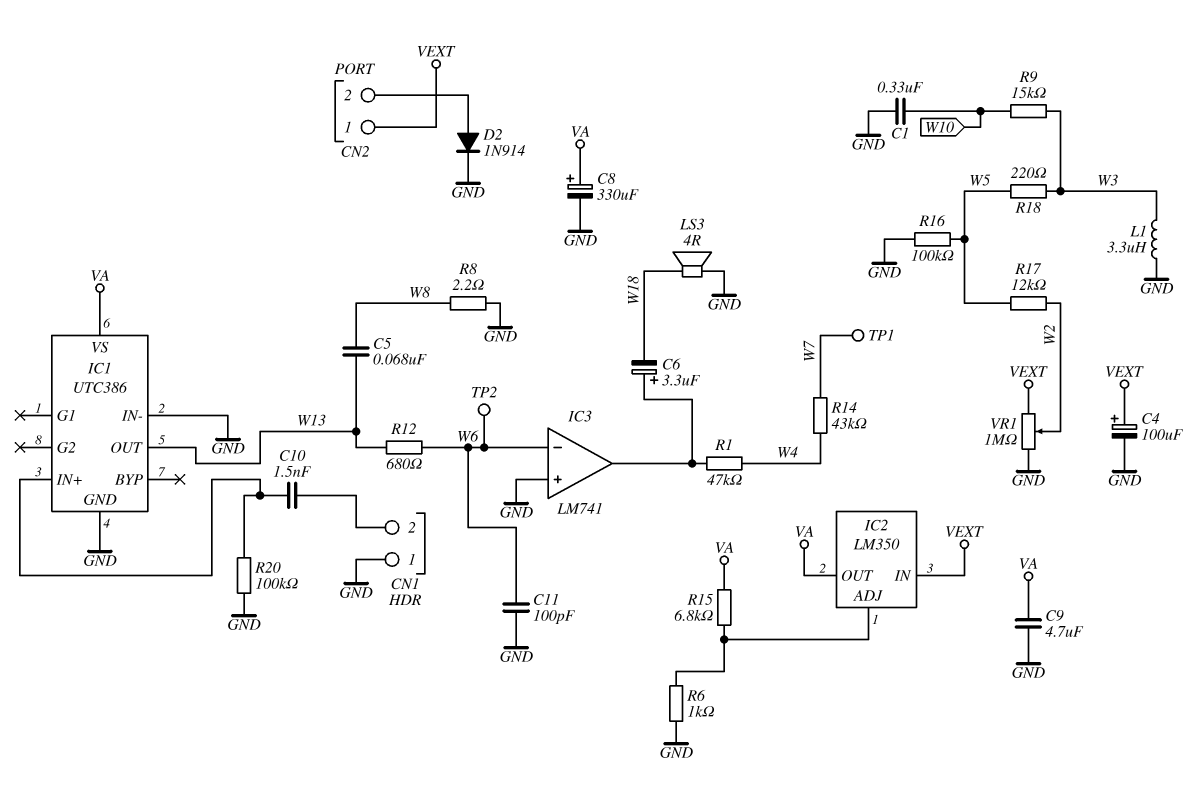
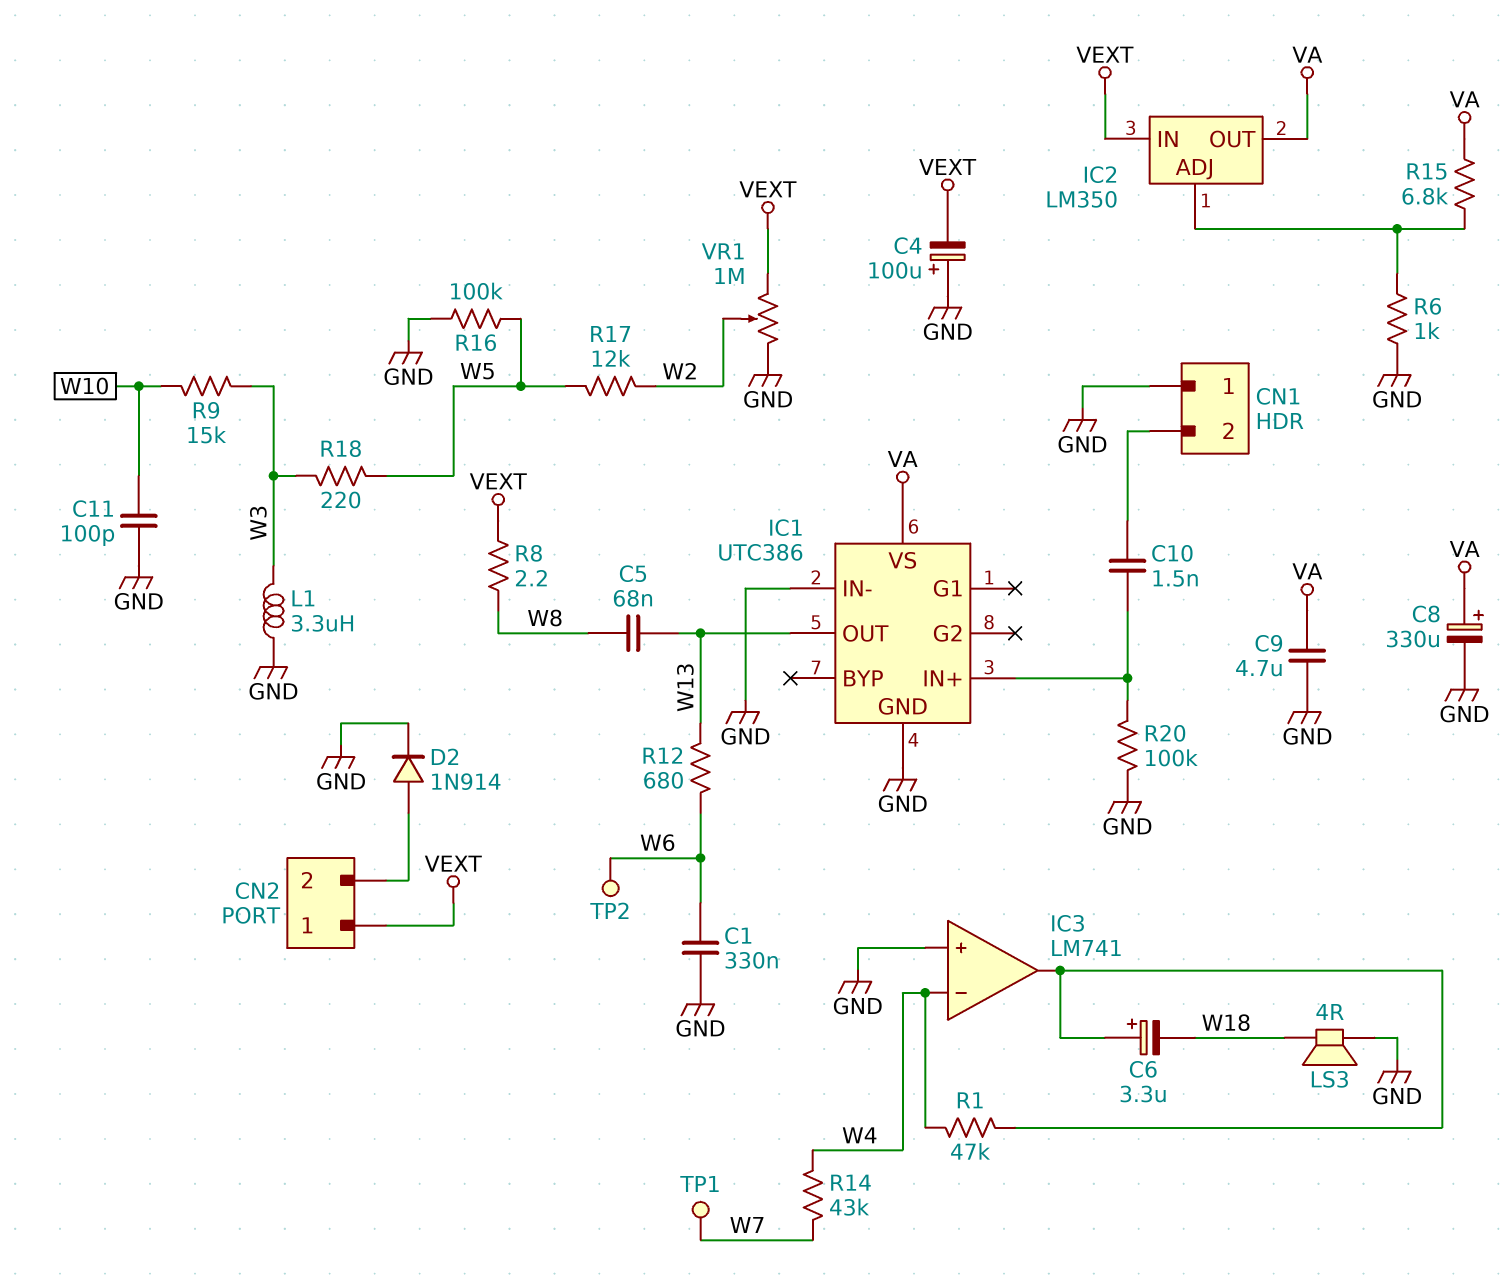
C1: 330nF (GND, W10) -> 330nF (GND, W6)
C4: 100uF (plus VEXT, minus GND) -> 100uF (plus GND, minus VEXT)
C11: 100pF (GND, W6) -> 100pF (GND, W10)
IC3 pin in-: W6 -> W4
R8: 2.2 (GND, W8) -> 2.2 (VEXT, W8)

